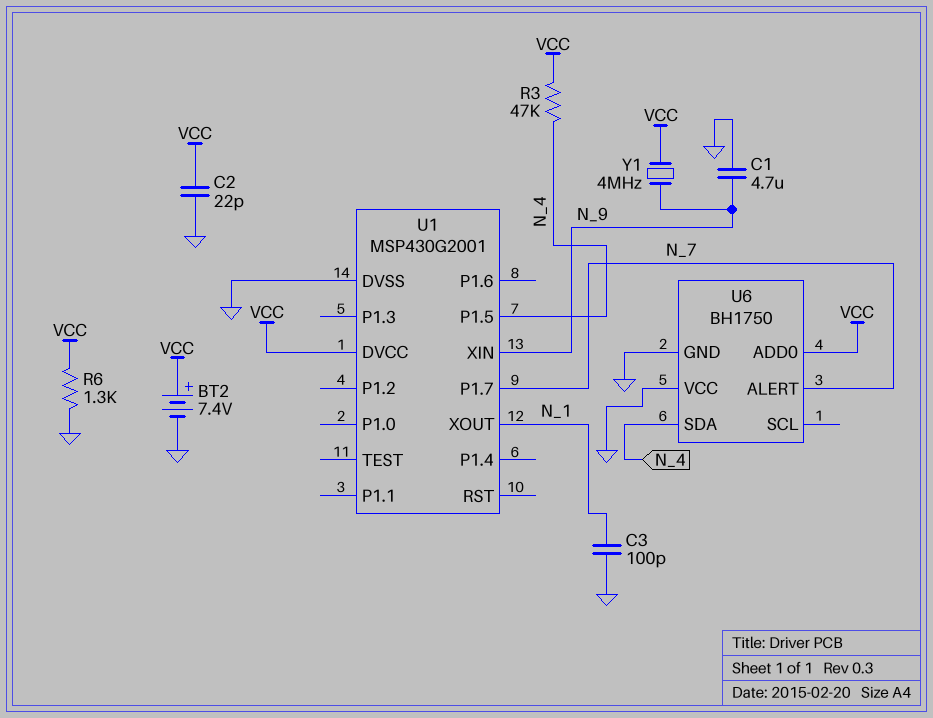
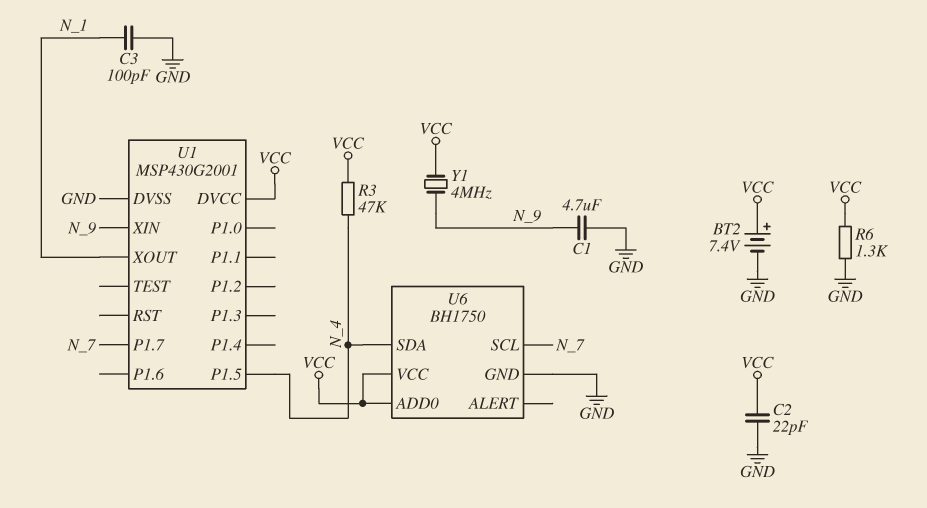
U6 pin ALERT: N_7 -> none
U6 pin SCL: none -> N_7
U6 pin VCC: GND -> VCC

